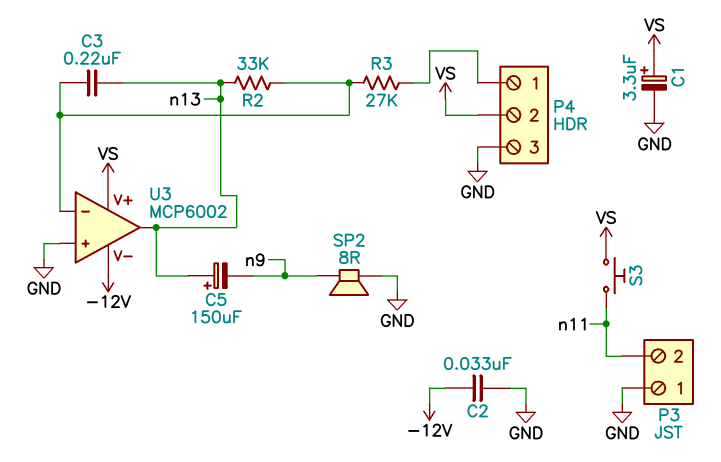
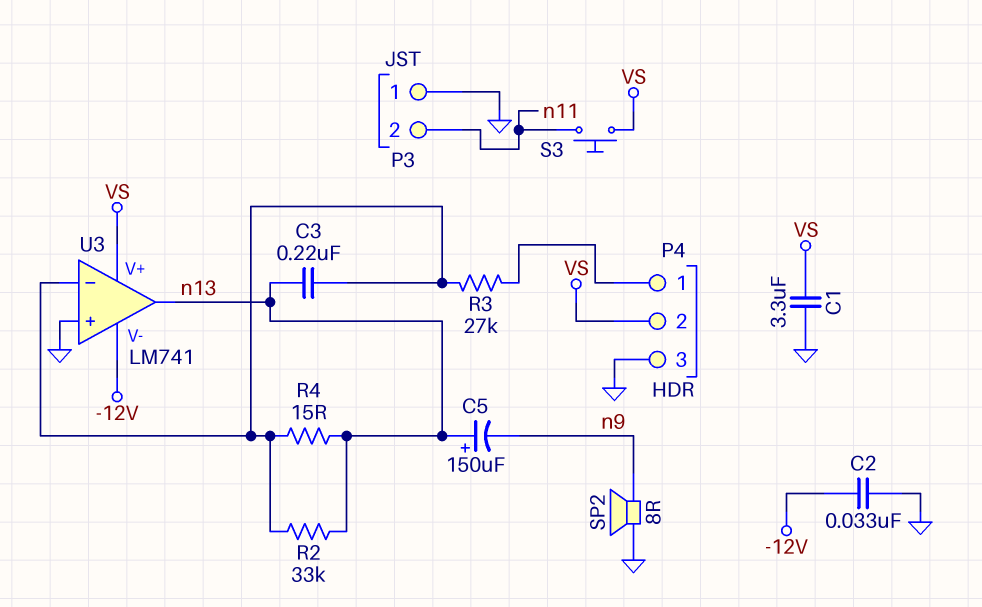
C1: 3.3uF (plus VS, minus GND) -> 3.3uF (GND, VS)
R4: none -> 15 (U3/in-, n13)
U3: MCP6002 -> LM741

